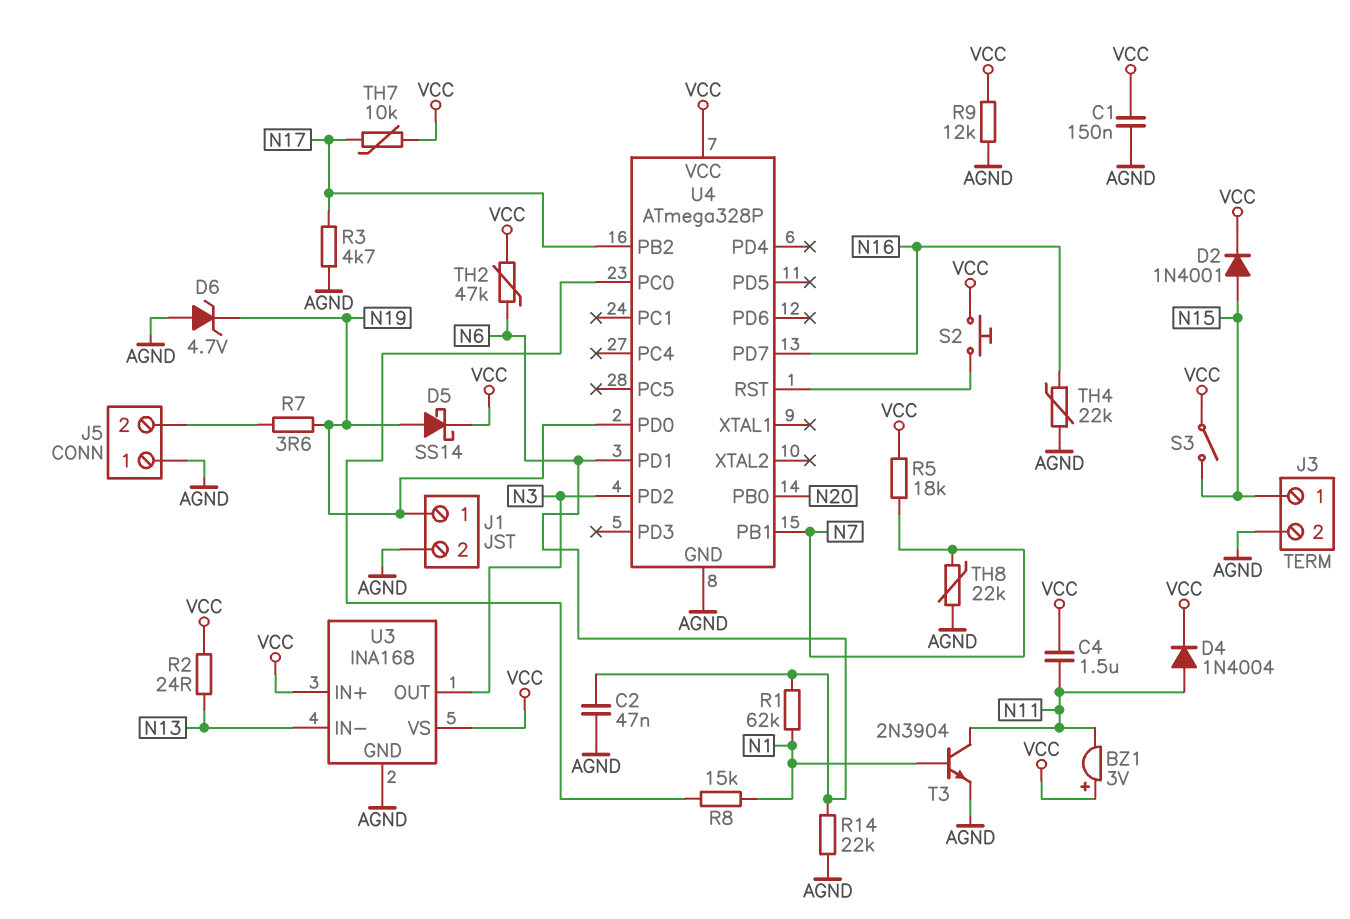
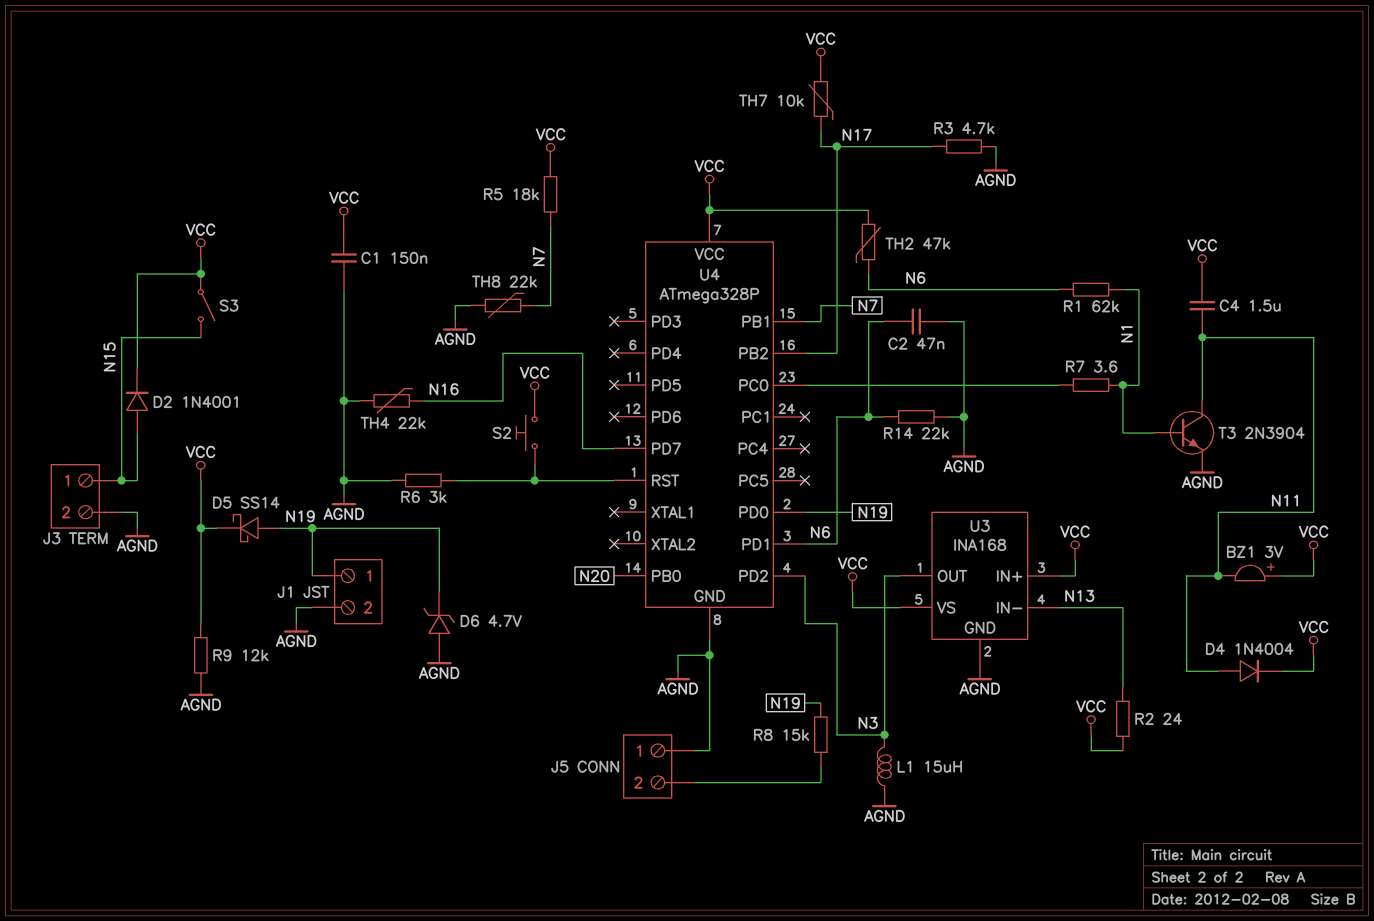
L1: none -> 15uH (AGND, N3)
R6: none -> 3k (AGND, U4/RST)
R7: 3.6 (J5/2, N19) -> 3.6 (N1, U4/PC0)
R8: 15k (N1, U4/PC0) -> 15k (J5/2, N19)

